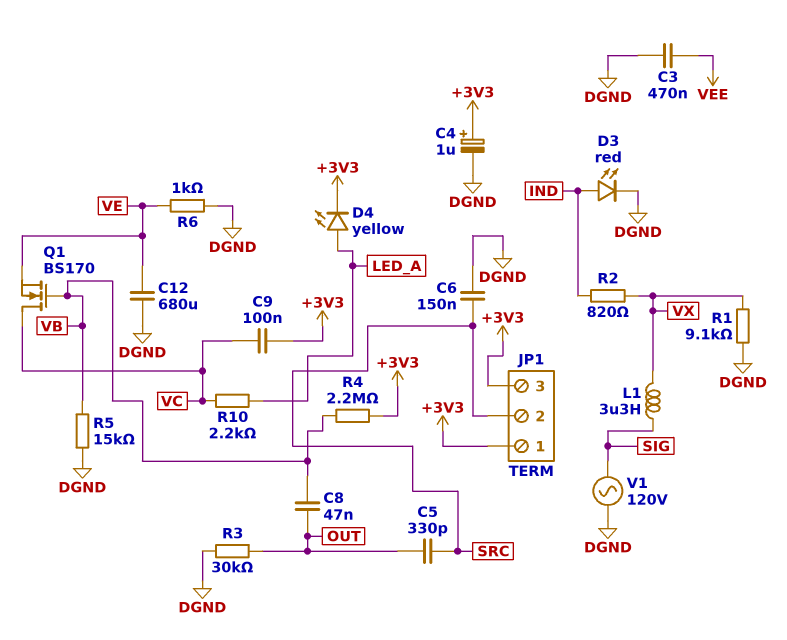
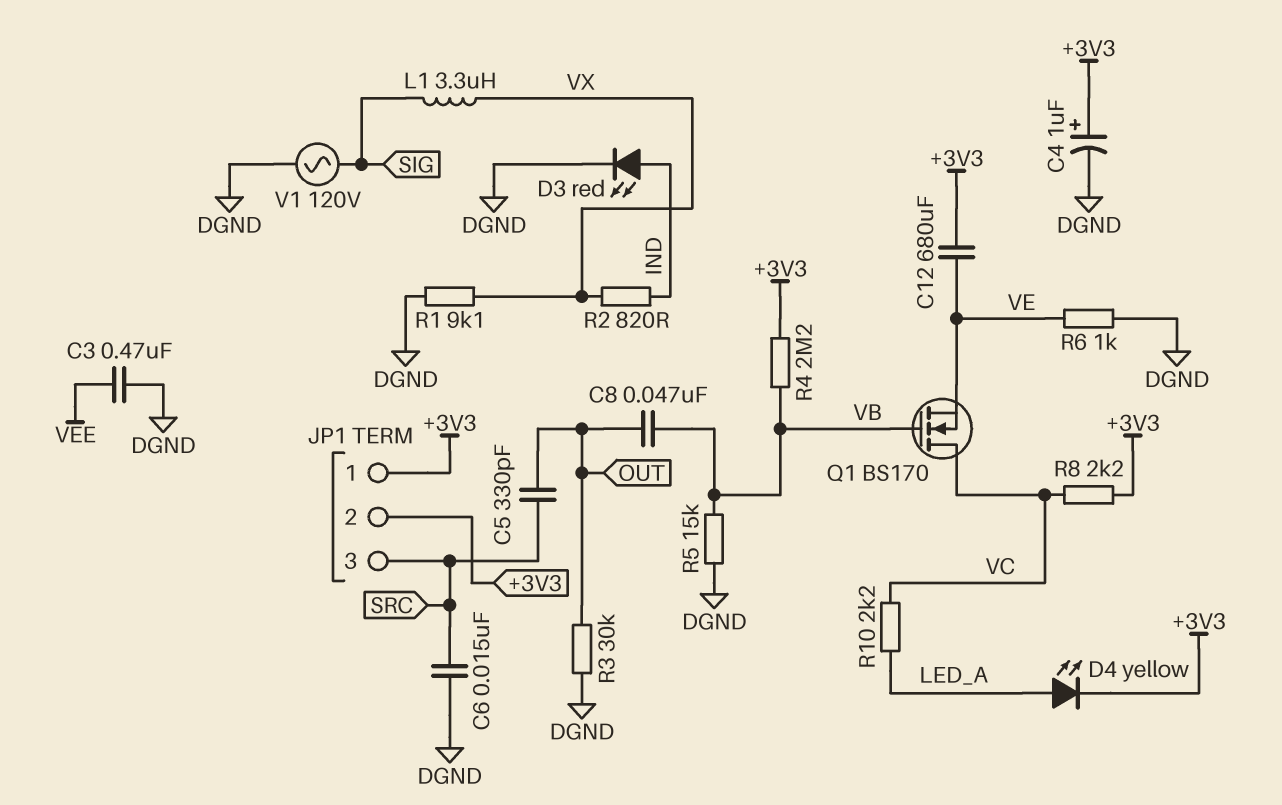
C6: 150nF (DGND, SRC) -> 15nF (DGND, SRC)
C9: 100nF (+3V3, VC) -> none
C12: 680uF (DGND, VE) -> 680uF (+3V3, VE)
JP1 pin 2: SRC -> +3V3
JP1 pin 3: +3V3 -> SRC
R8: none -> 2.2k (+3V3, VC)

